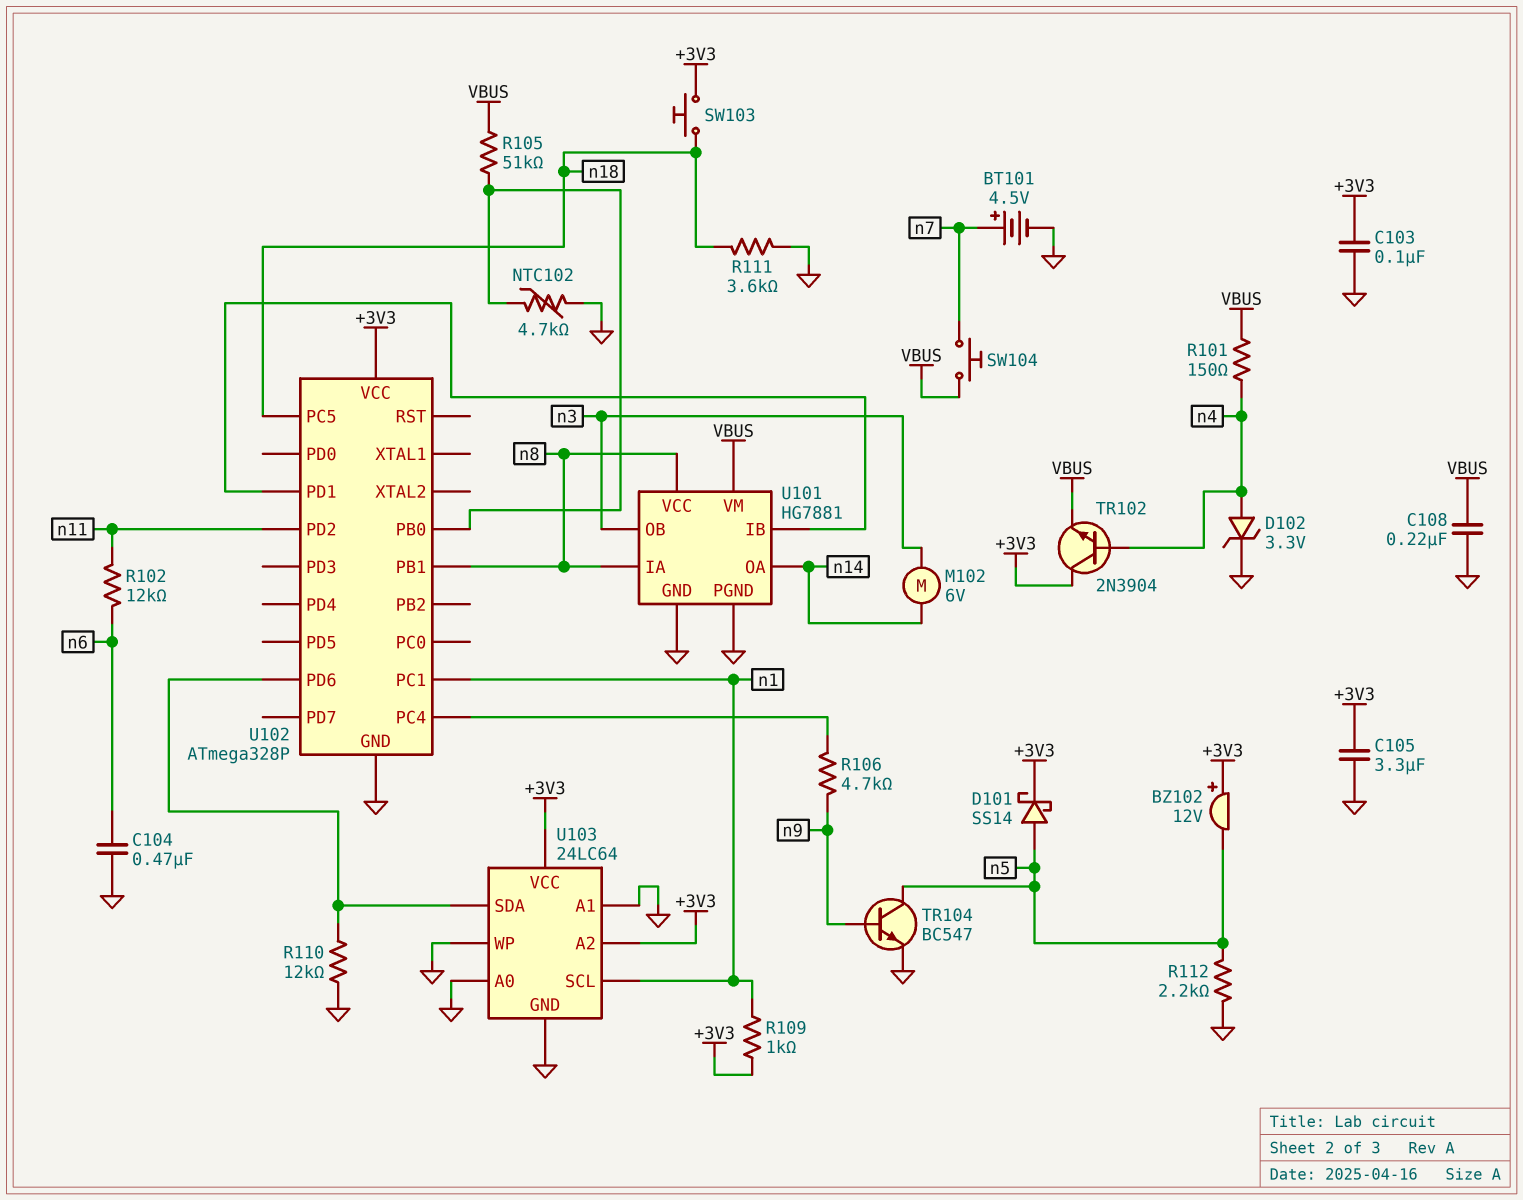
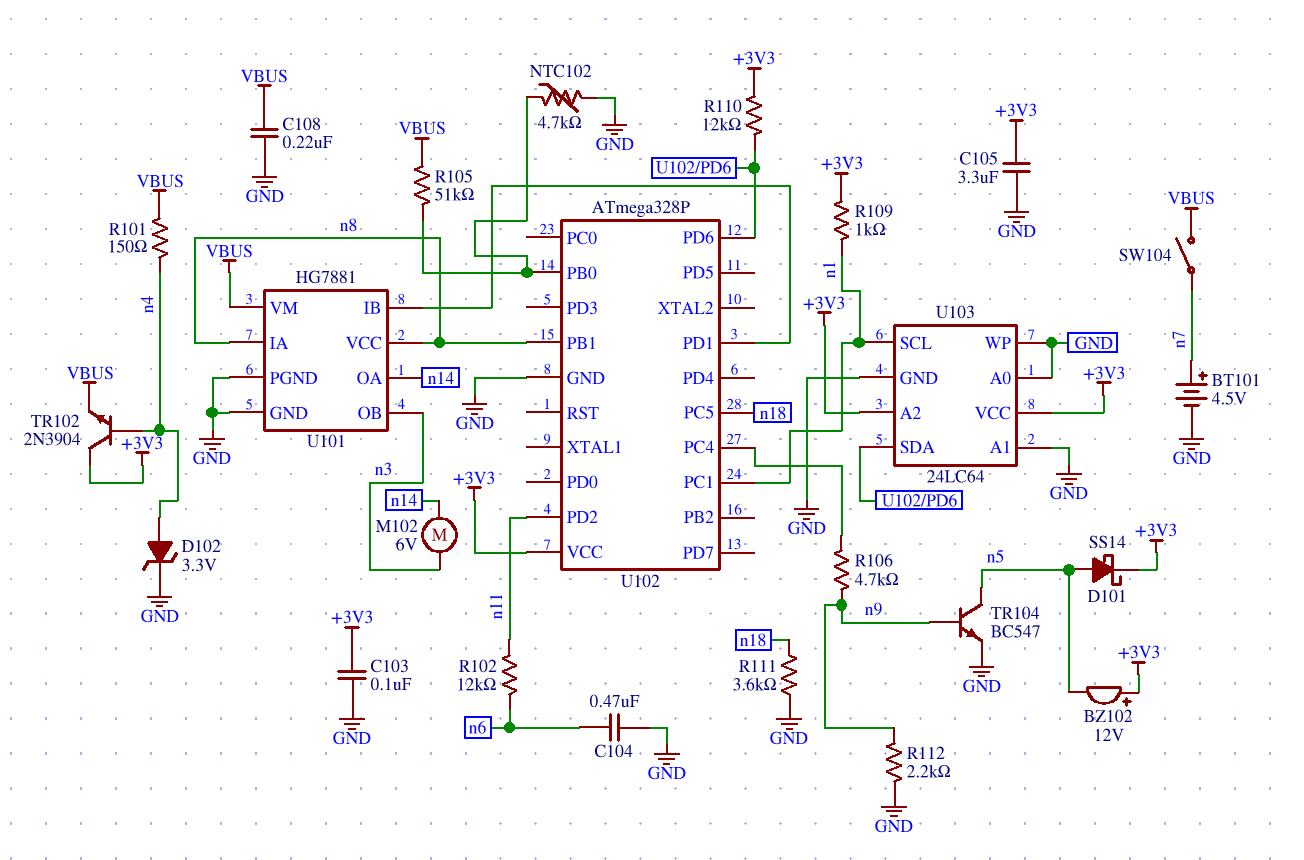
R110: 12k (GND, U102/PD6) -> 12k (+3V3, U102/PD6)
R112: 2.2k (GND, n5) -> 2.2k (GND, n9)
SW103: button (+3V3, n18) -> none
SW104: button (VBUS, n7) -> switch (VBUS, n7)

